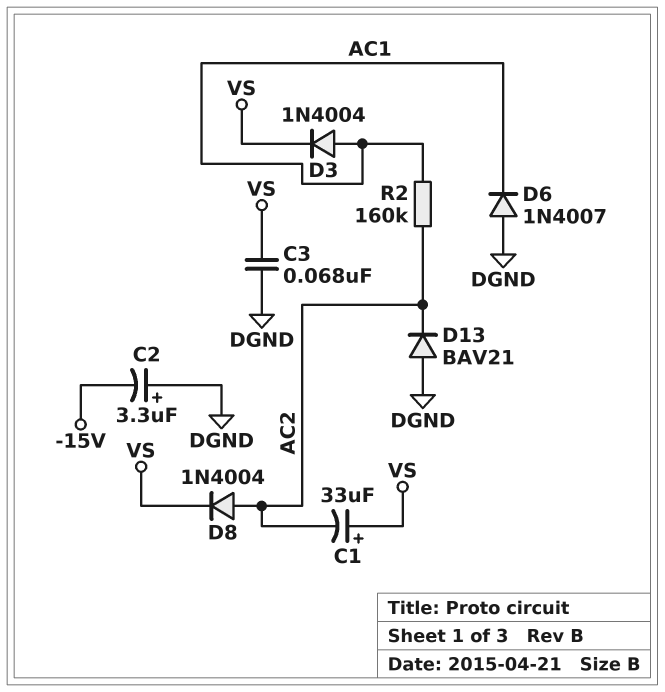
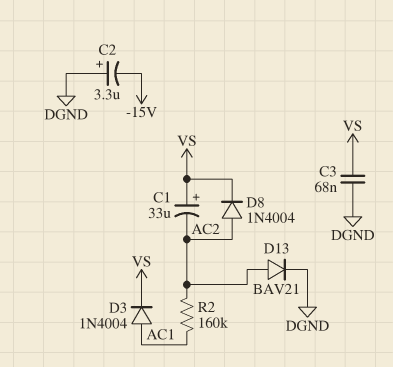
D6: diode 1N4007 (A DGND, K AC1) -> none
D13: diode BAV21 (A DGND, K AC2) -> diode BAV21 (A AC2, K DGND)

